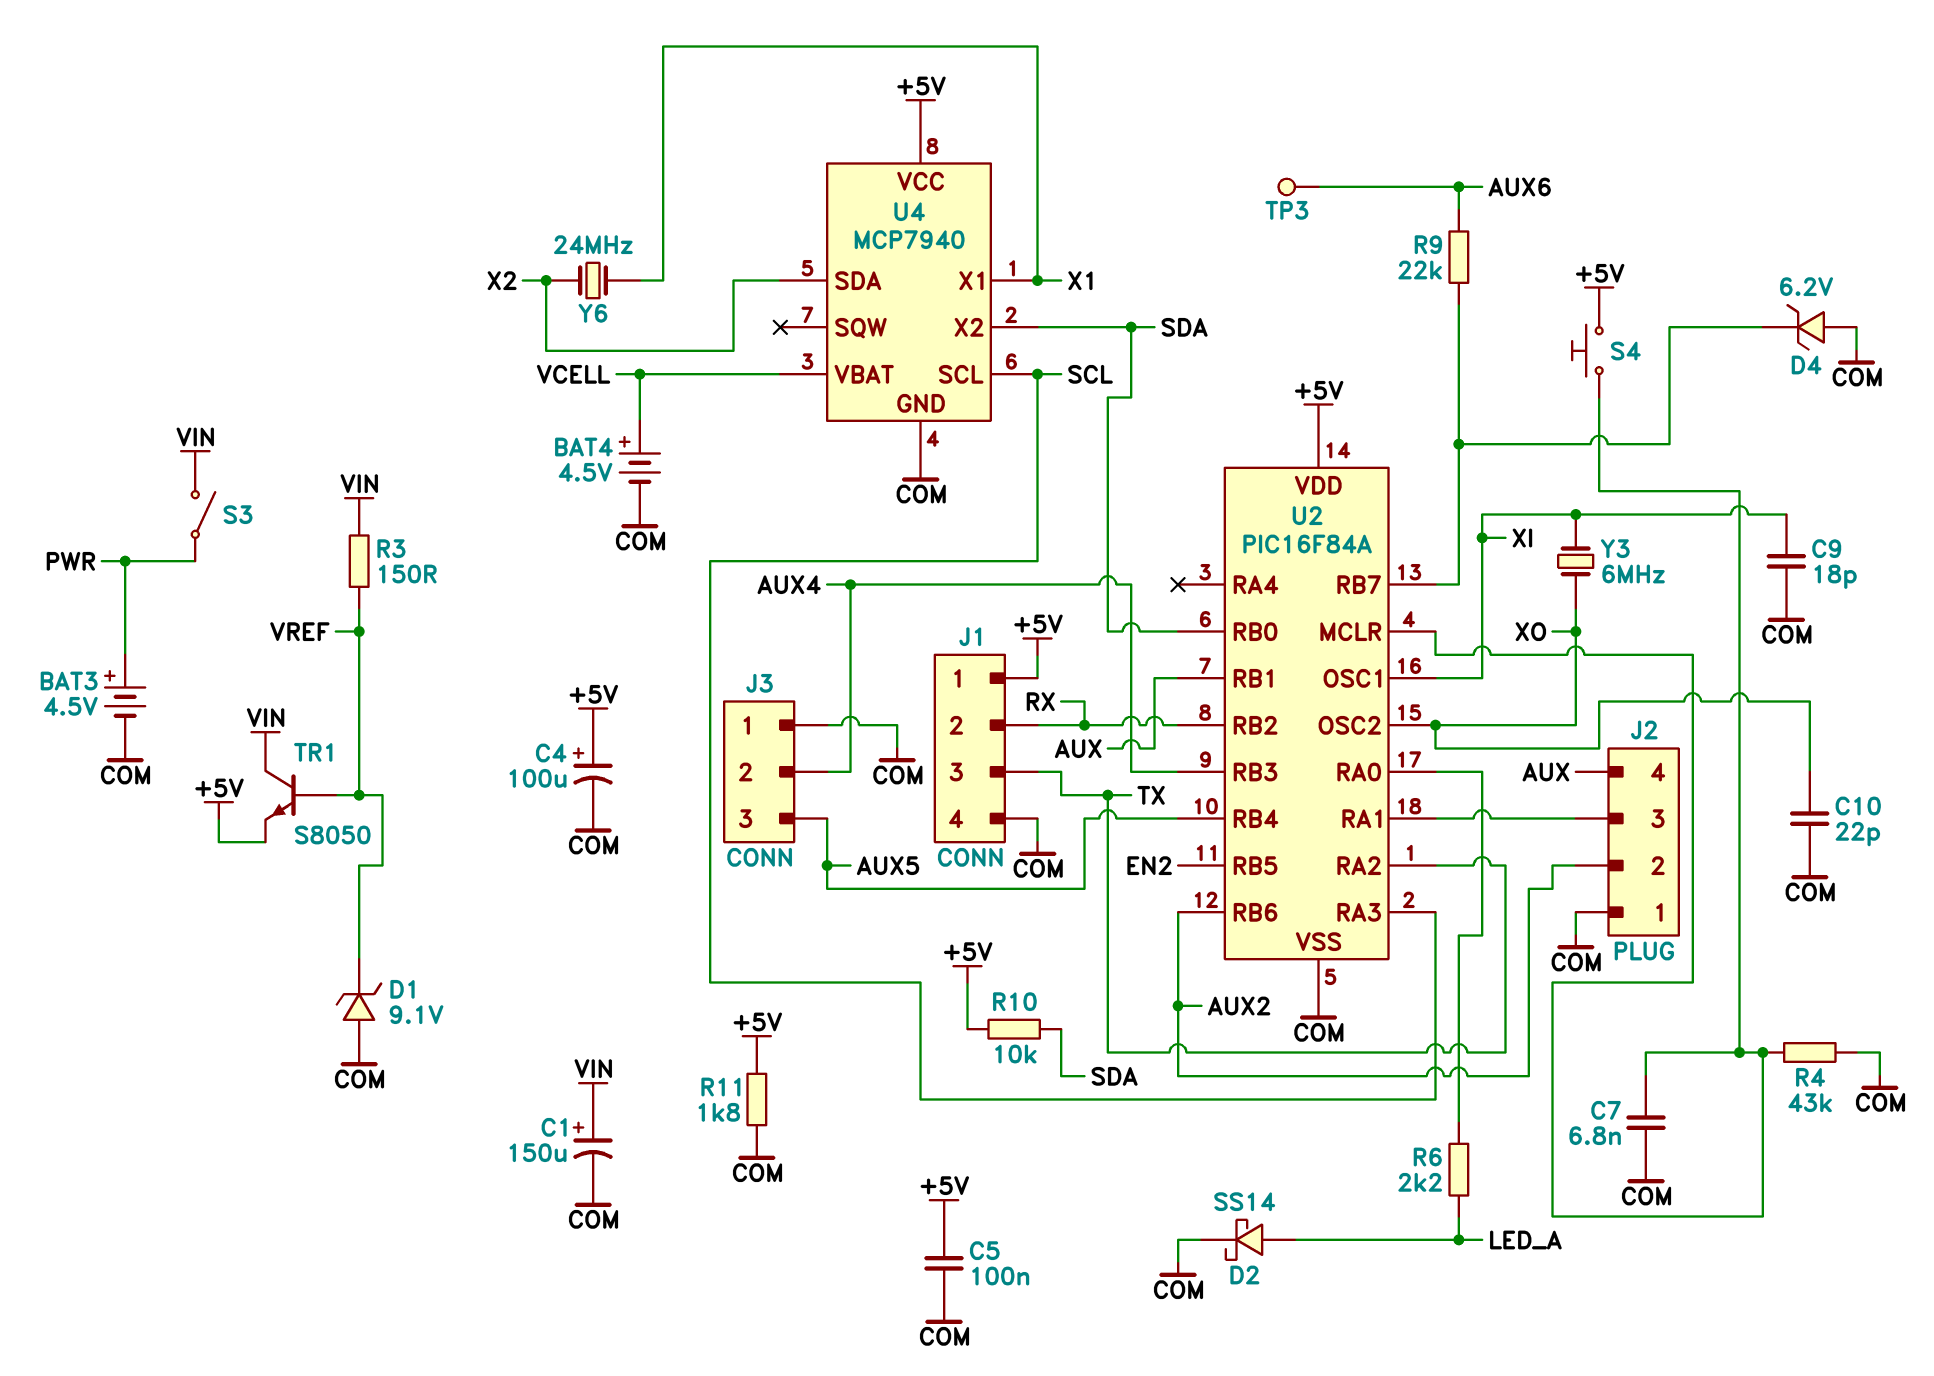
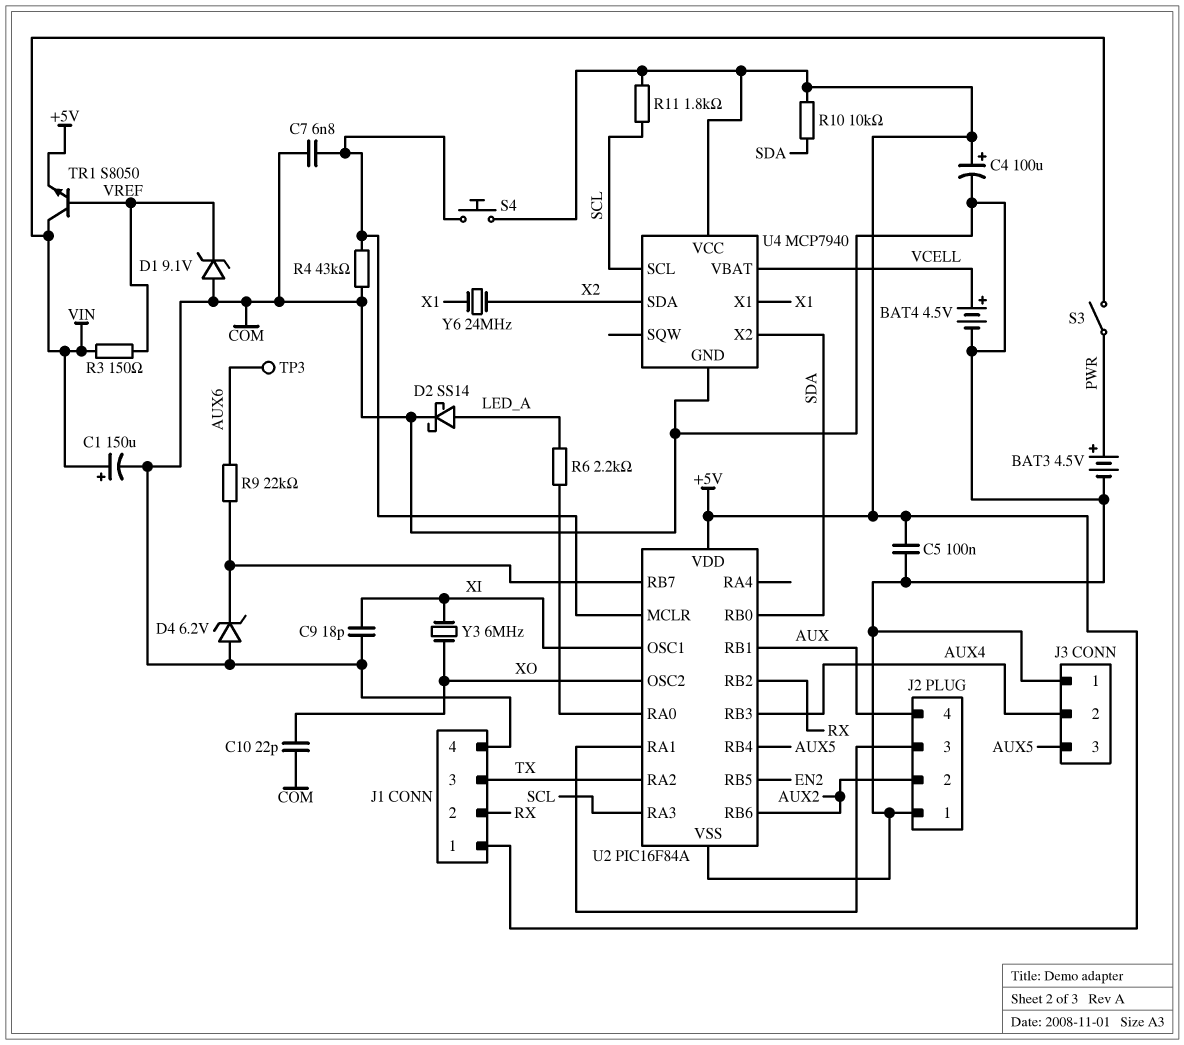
R11: 1.8k (+5V, COM) -> 1.8k (+5V, SCL)

